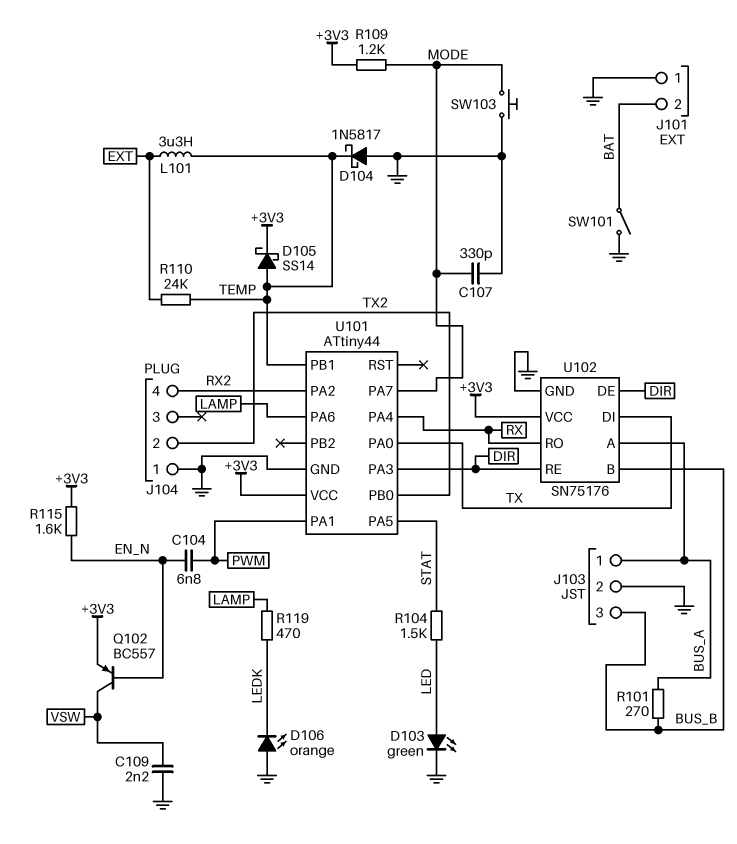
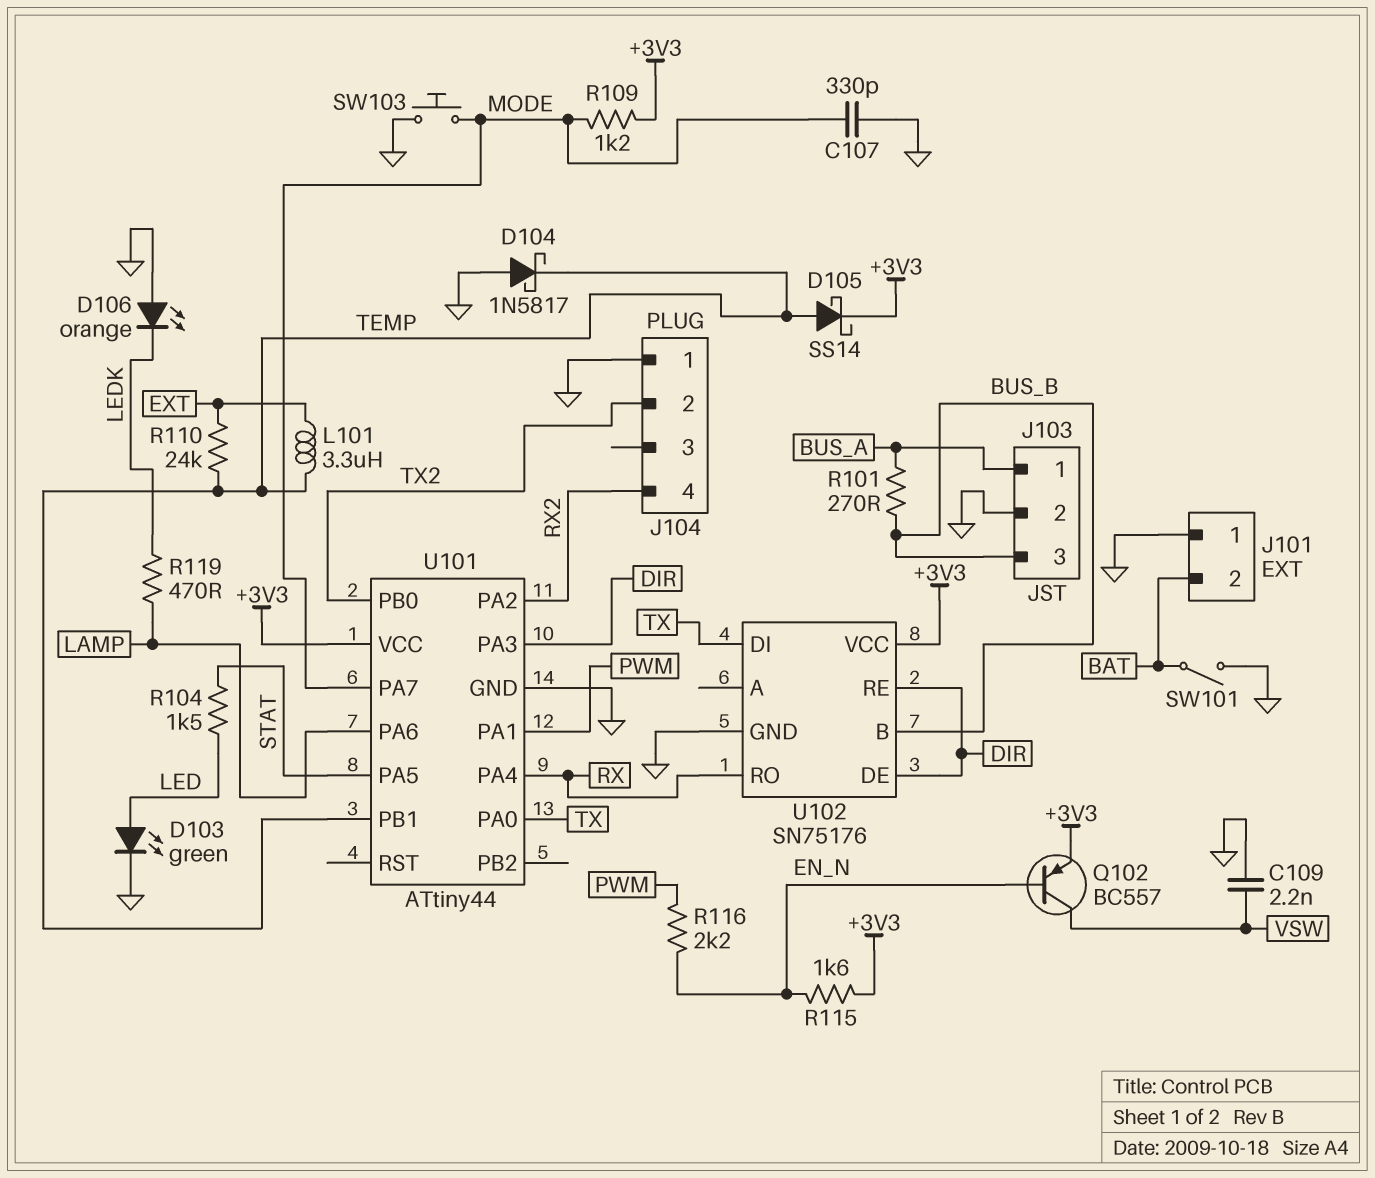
C104: 6.8nF (EN_N, PWM) -> none
R116: none -> 2.2k (EN_N, PWM)
U102 pin A: BUS_A -> none

